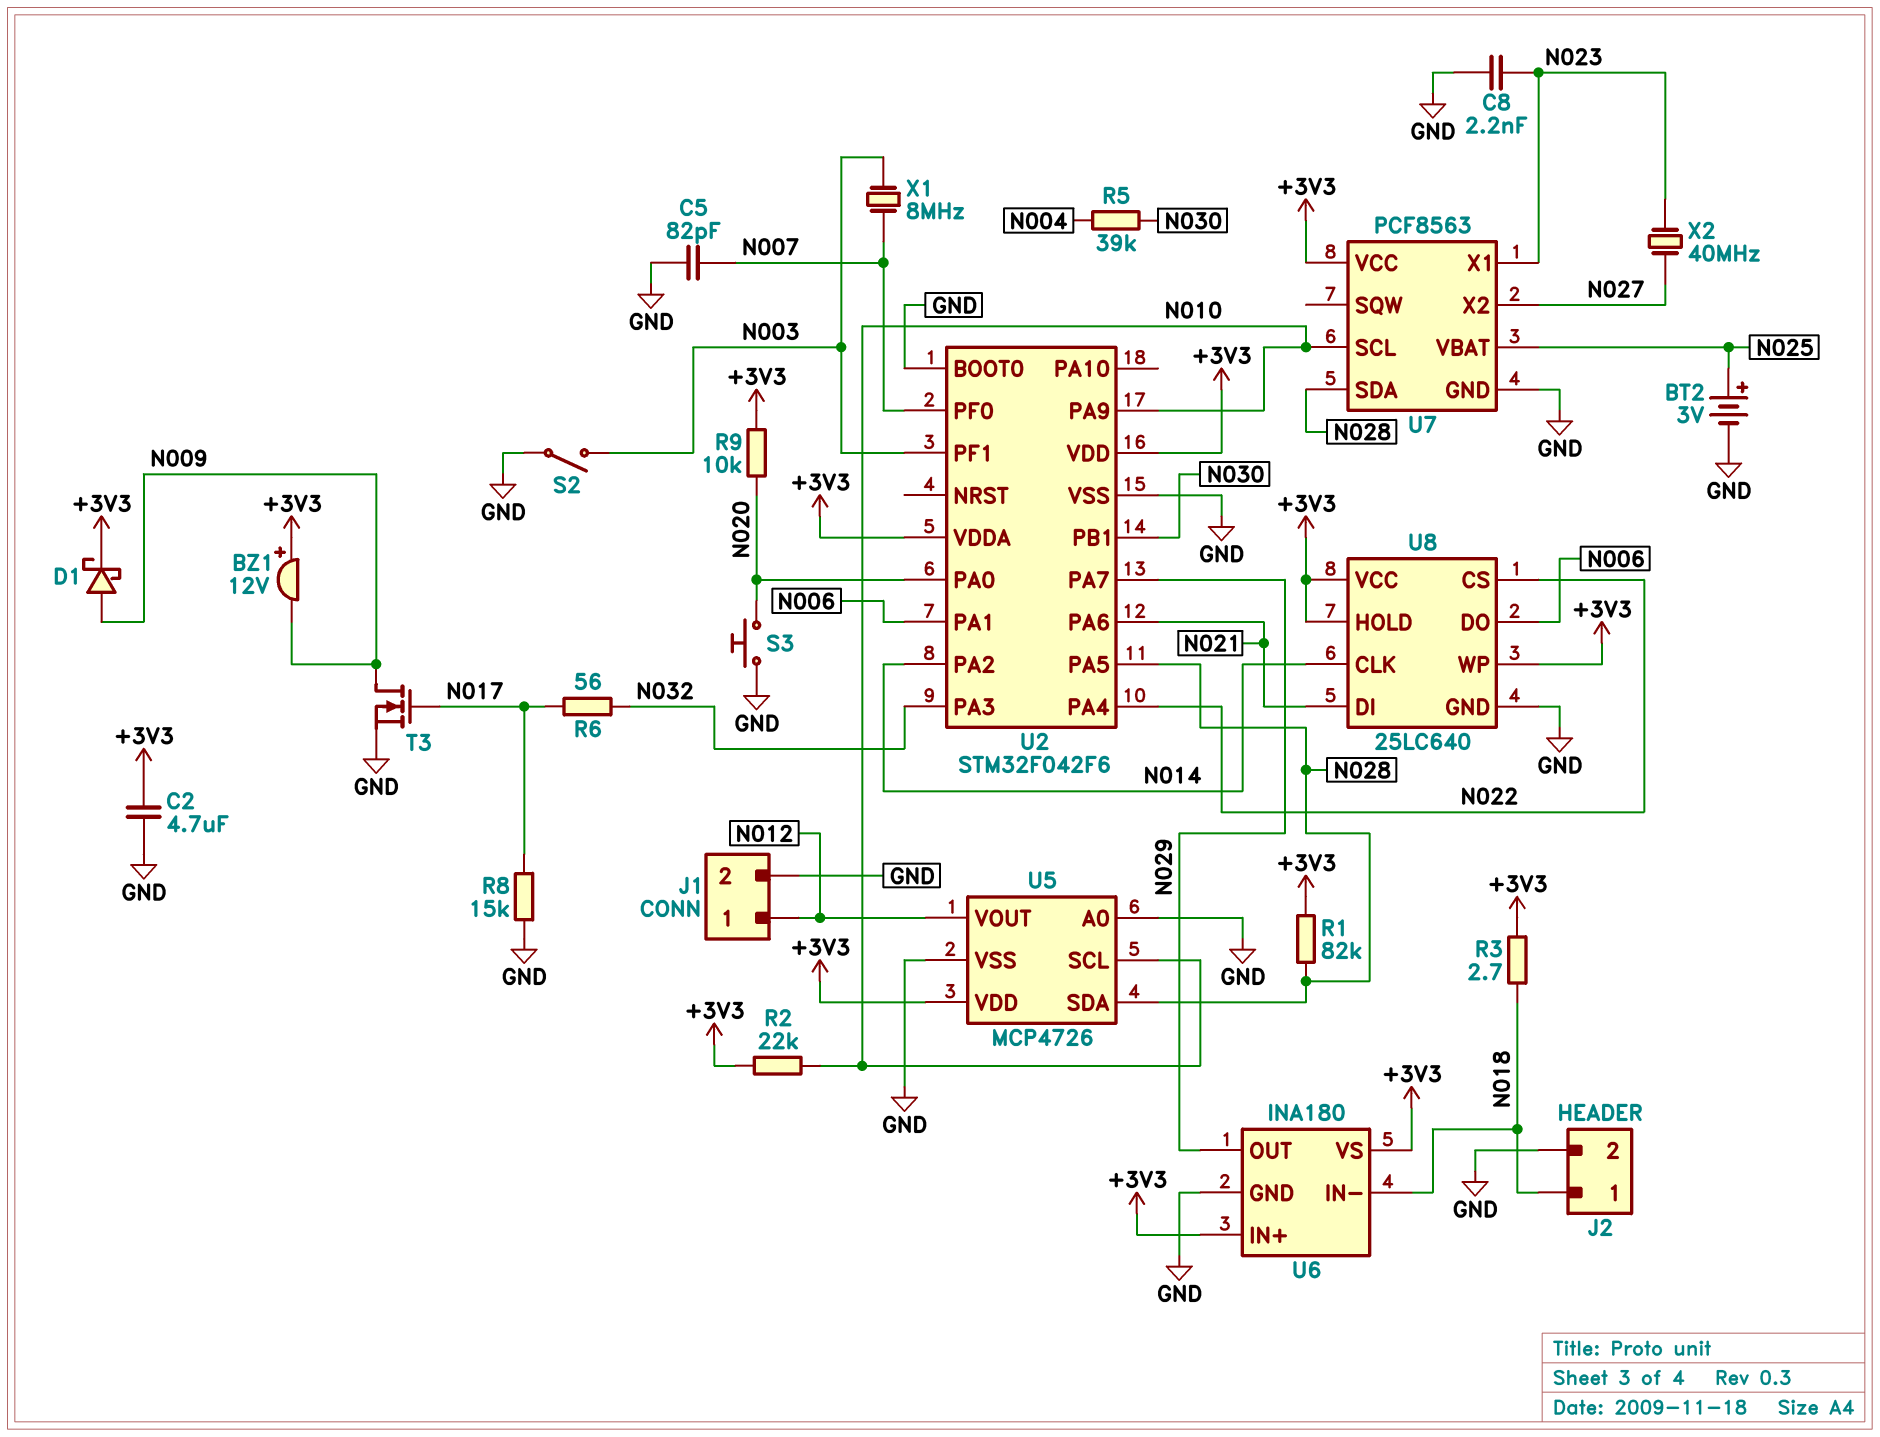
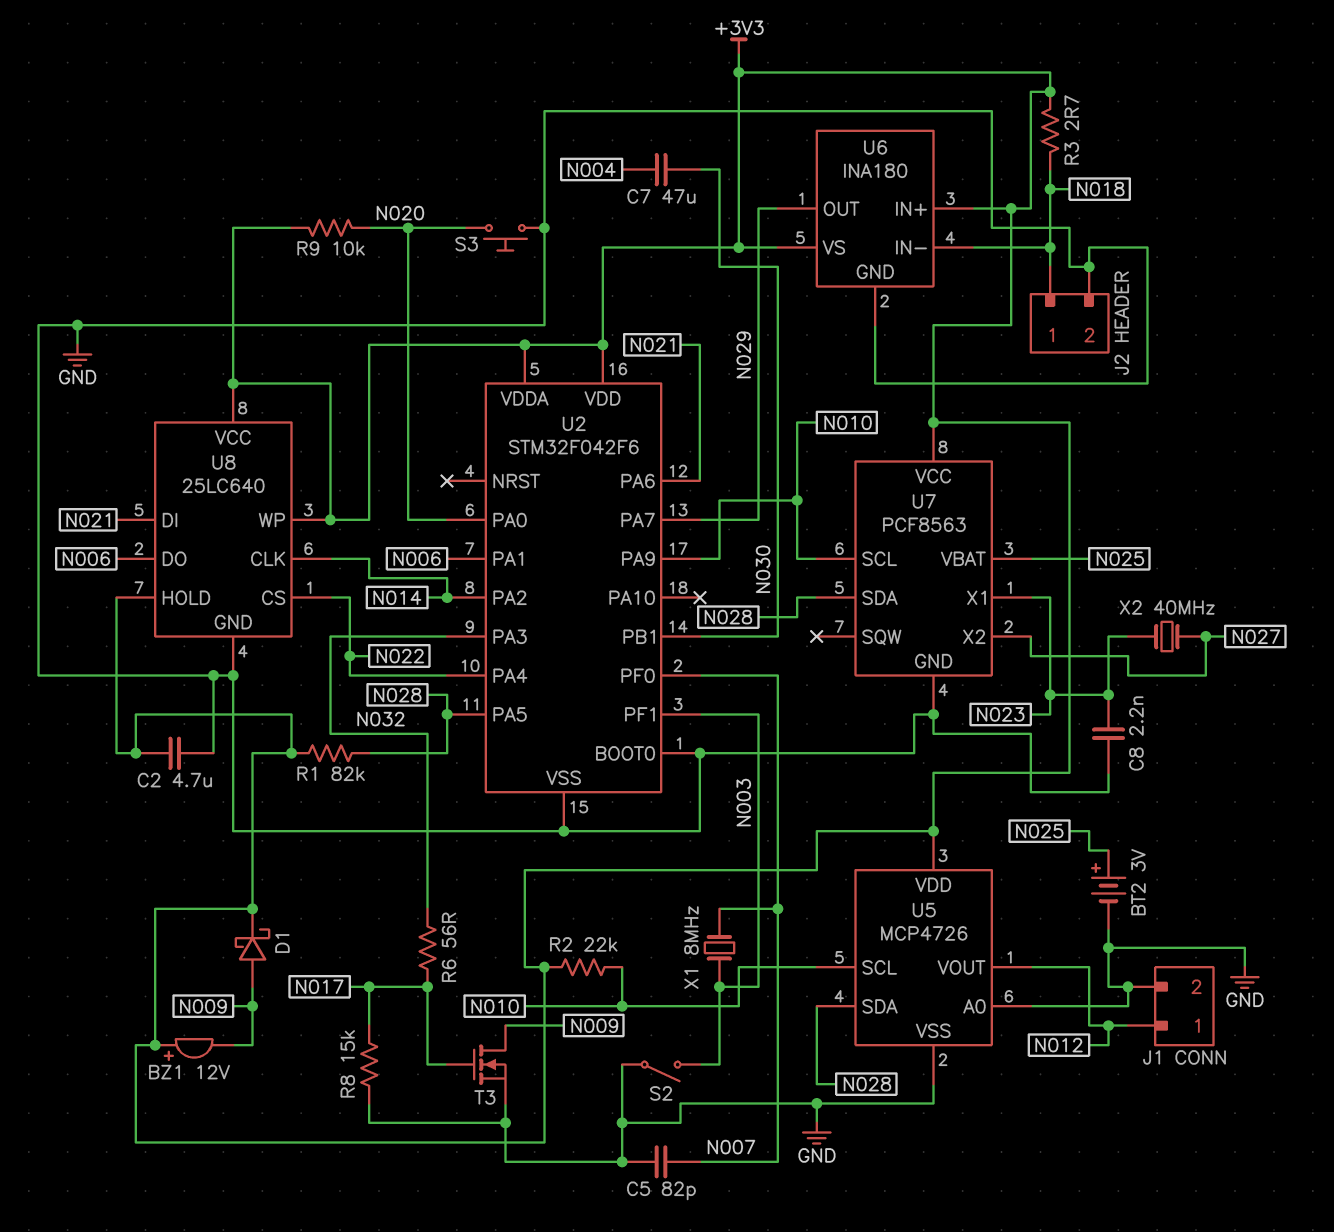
C7: none -> 47uF (N004, N030)
R5: 39k (N004, N030) -> none

